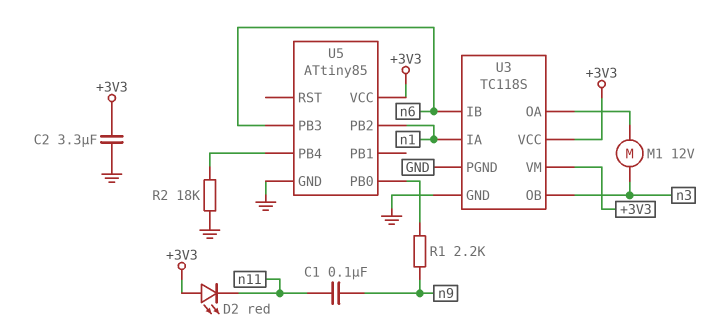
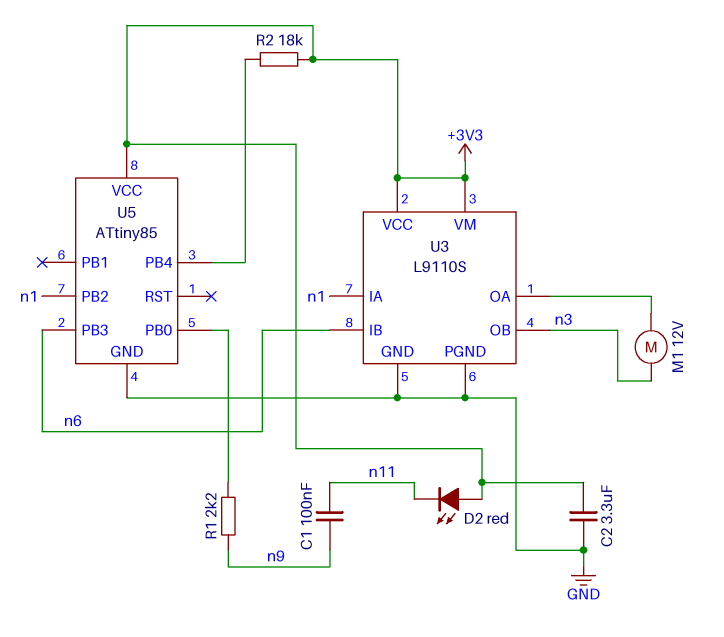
R2: 18k (GND, U5/PB4) -> 18k (+3V3, U5/PB4)
U3: TC118S -> L9110S

